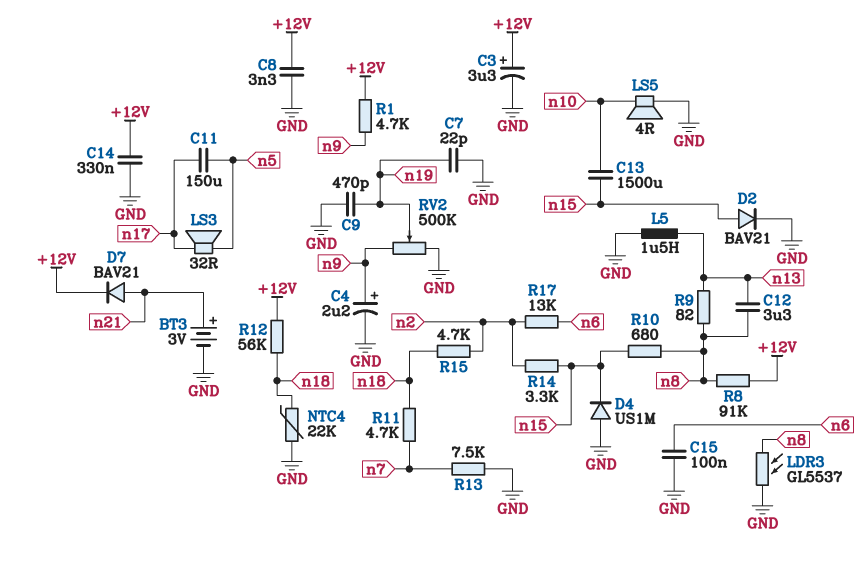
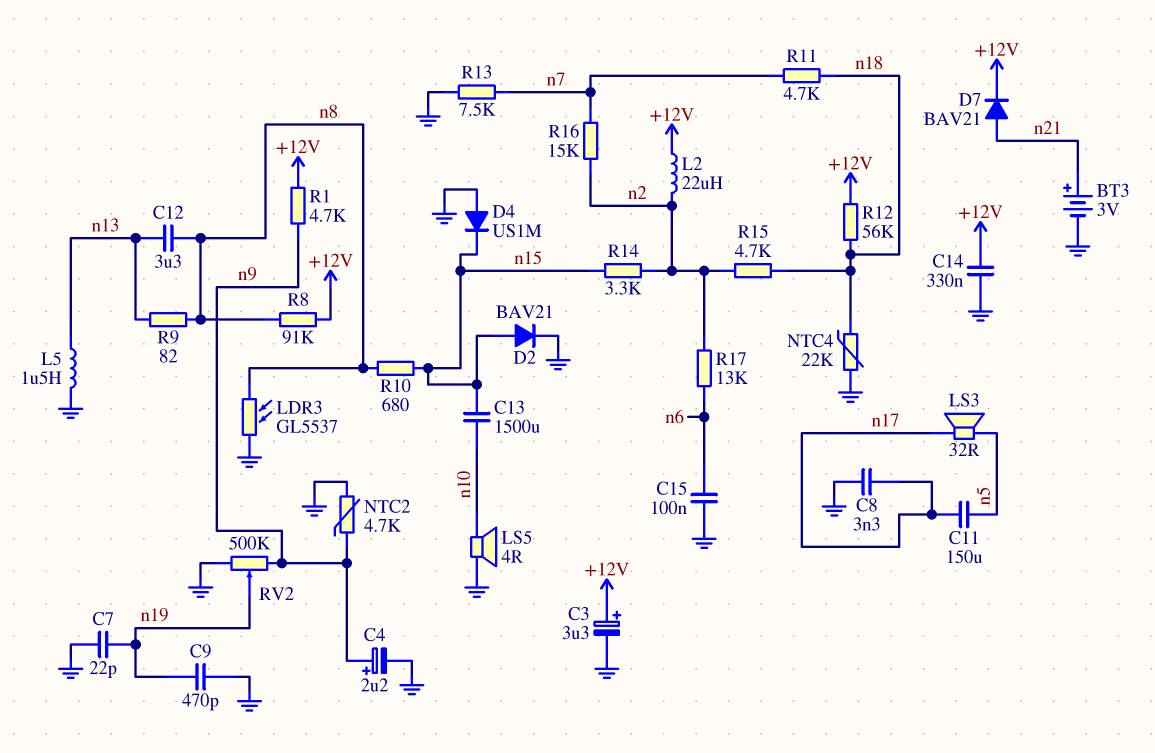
C8: 3.3nF (+12V, GND) -> 3.3nF (GND, n17)
L2: none -> 22uH (+12V, n2)
NTC2: none -> 4.7k (GND, n9)
R16: none -> 15k (n2, n7)

